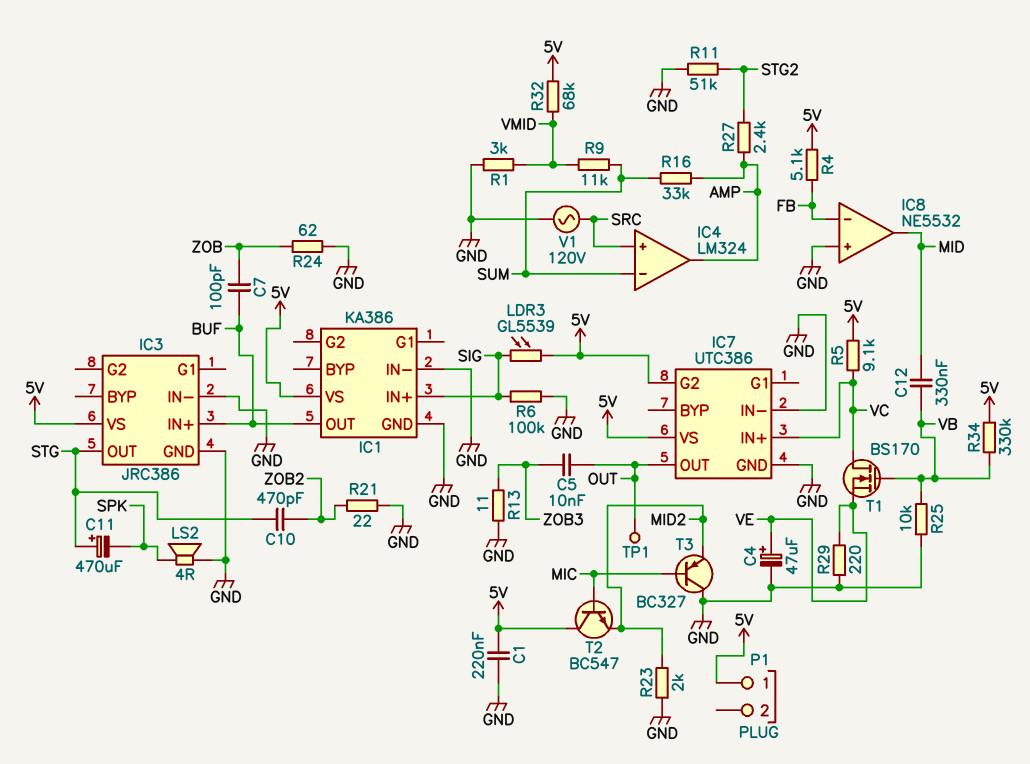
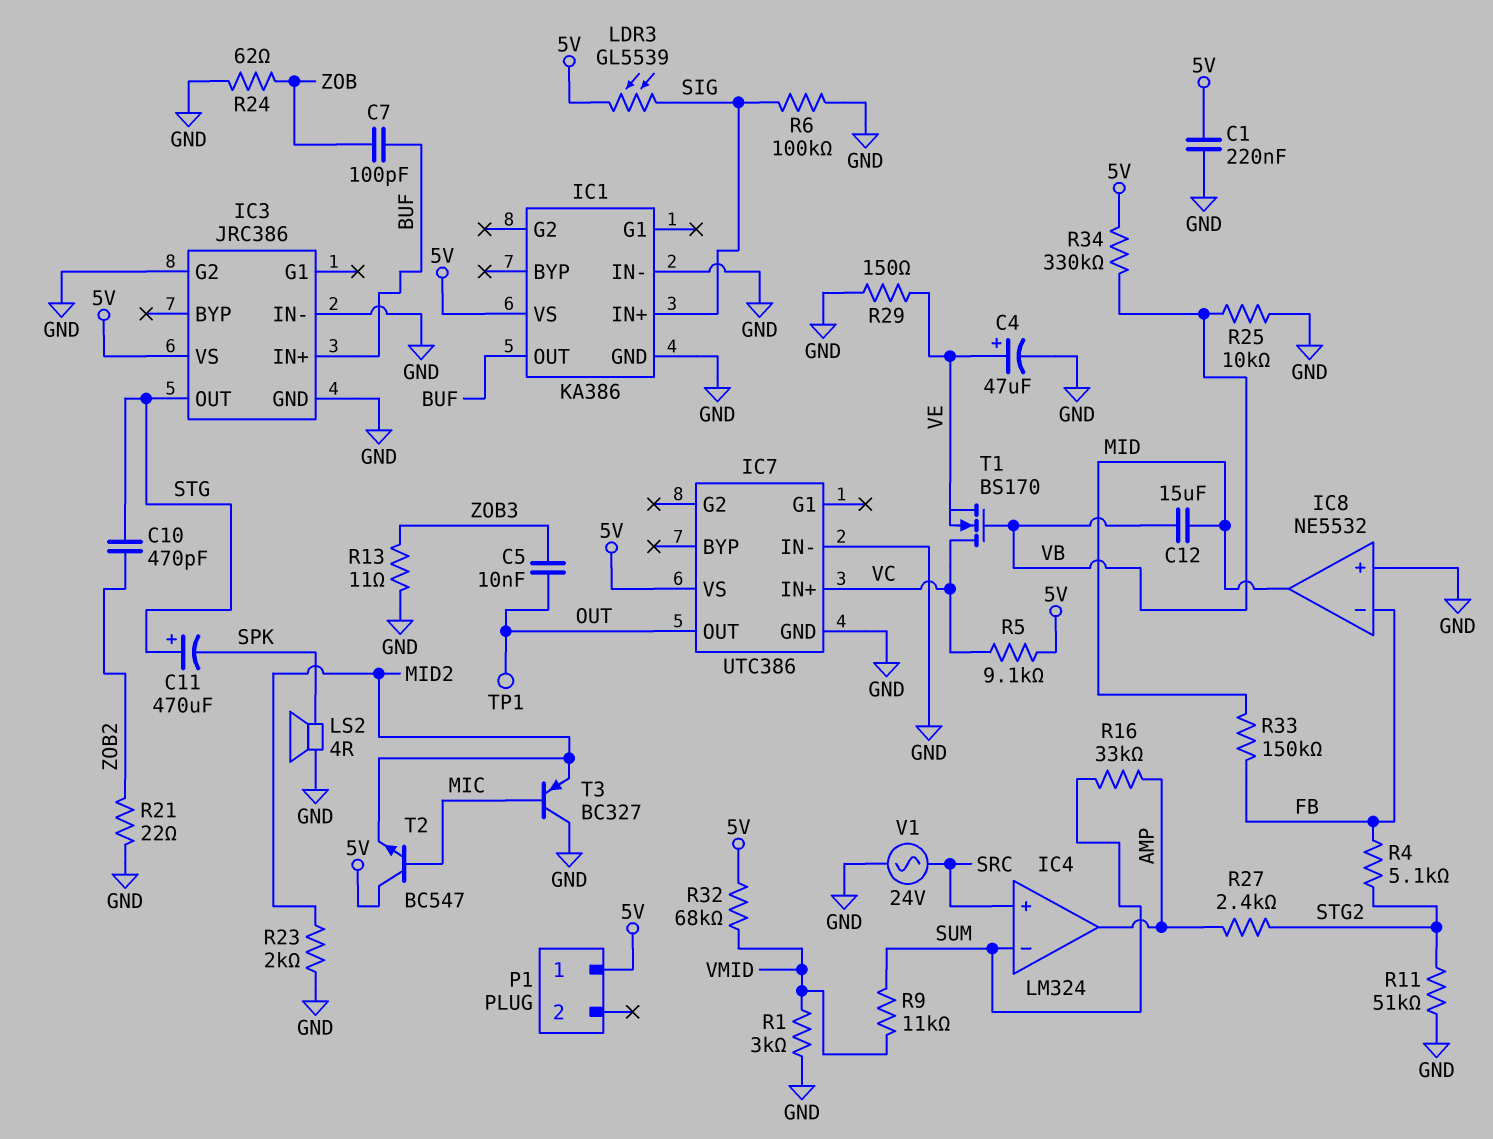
C12: 330nF (MID, VB) -> 15uF (MID, VB)
IC3 pin G2: none -> GND
IC7 pin G2: 5V -> none
R4: 5.1k (5V, FB) -> 5.1k (FB, STG2)
R29: 220 (GND, VE) -> 150 (GND, VE)
R33: none -> 150k (FB, MID)
V1: AC 120V (GND, SRC) -> AC 24V (GND, SRC)

